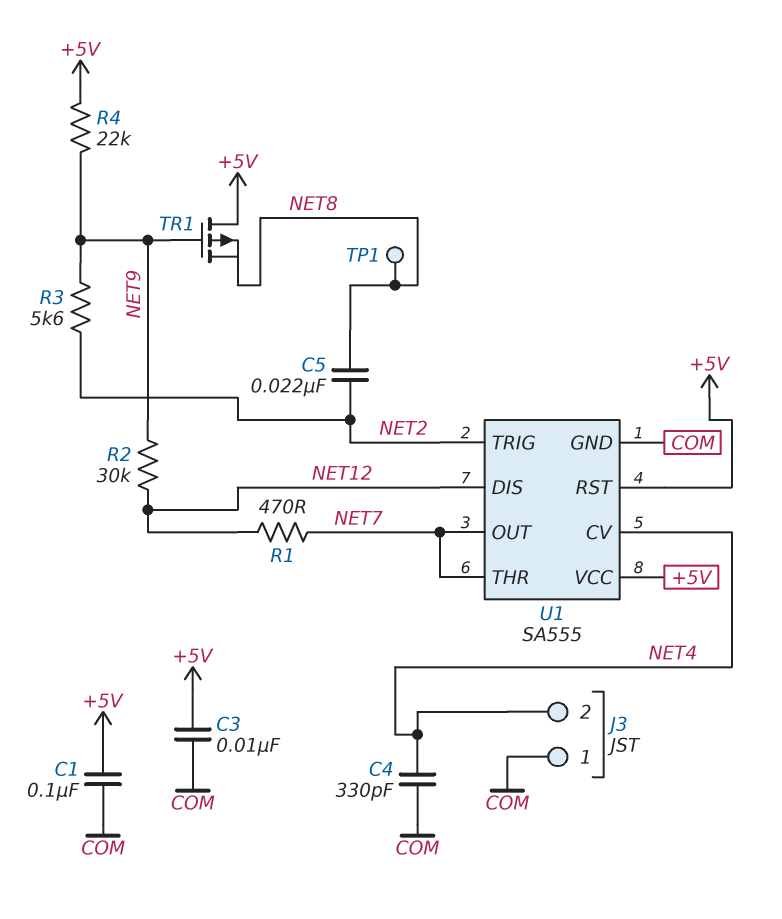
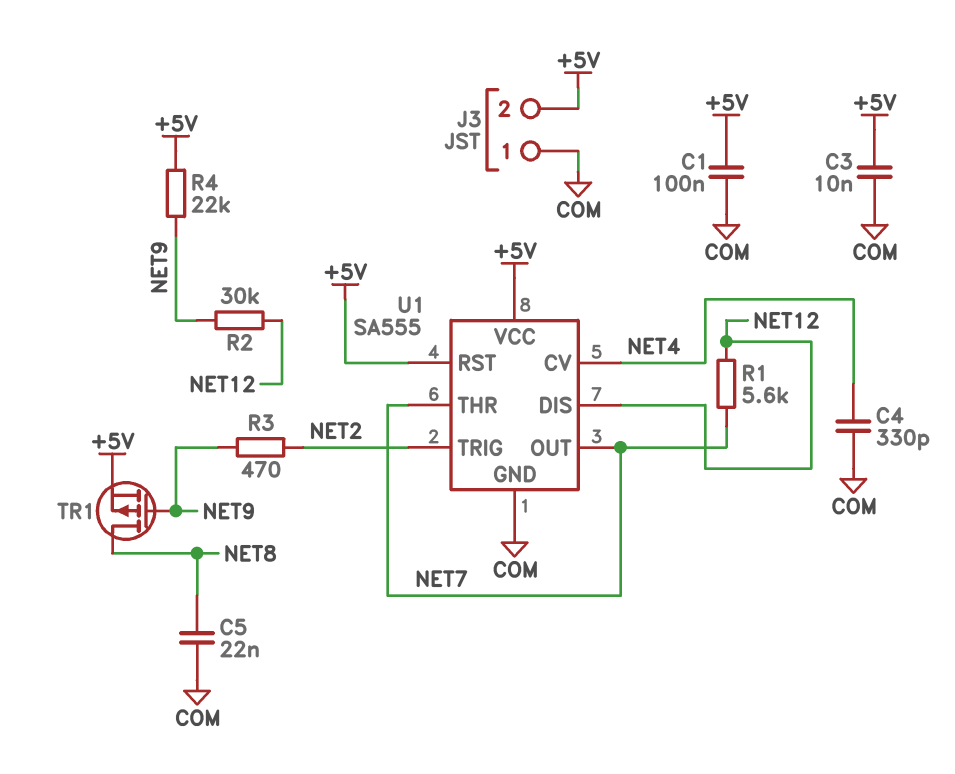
C5: 22nF (NET2, NET8) -> 22nF (COM, NET8)
J3 pin 2: NET4 -> +5V
R1: 470 (NET7, NET12) -> 5.6k (NET7, NET12)
R3: 5.6k (NET2, NET9) -> 470 (NET2, NET9)
TP1: test point (NET8) -> none
TR1: PMOS (G NET9, D +5V, S NET8) -> PMOS (G NET9, D NET8, S +5V)

